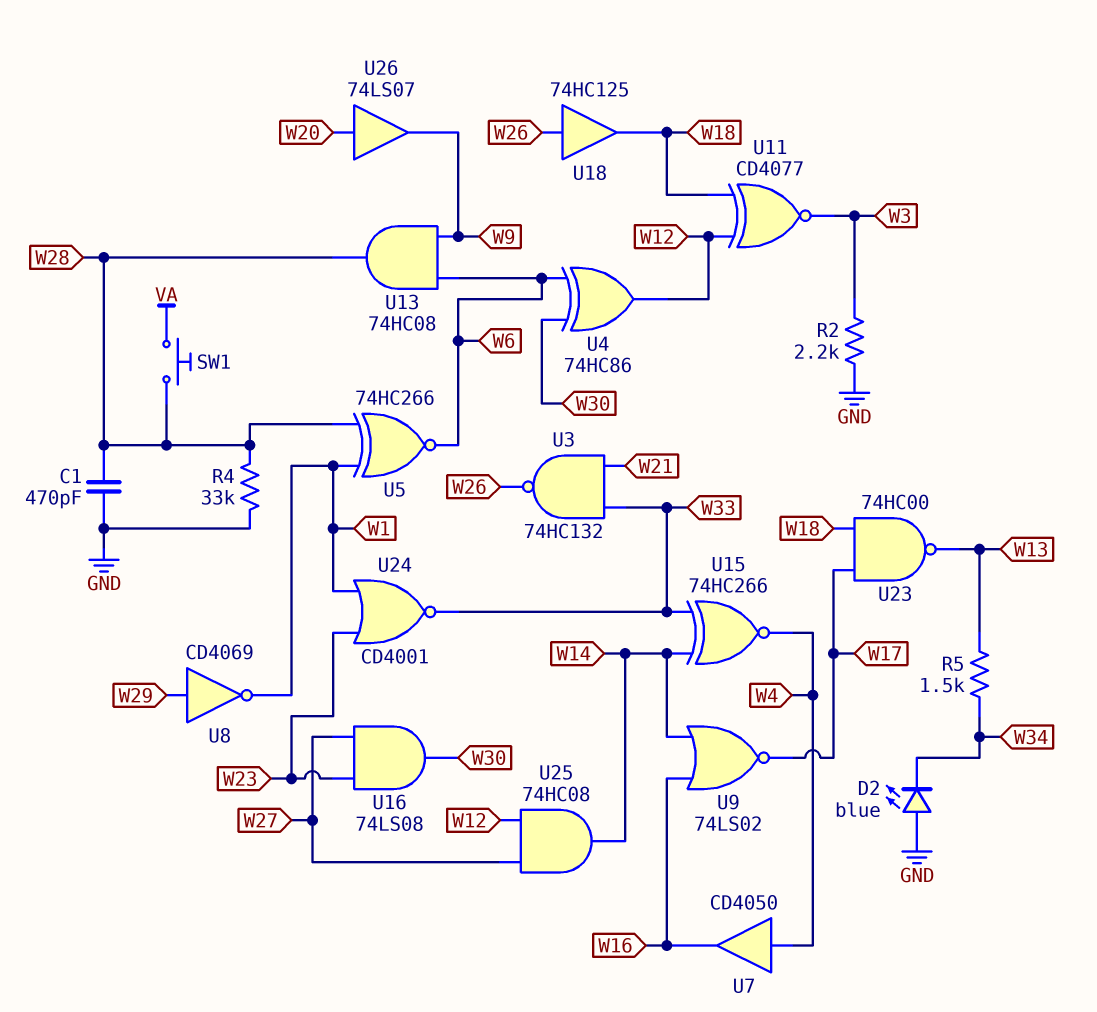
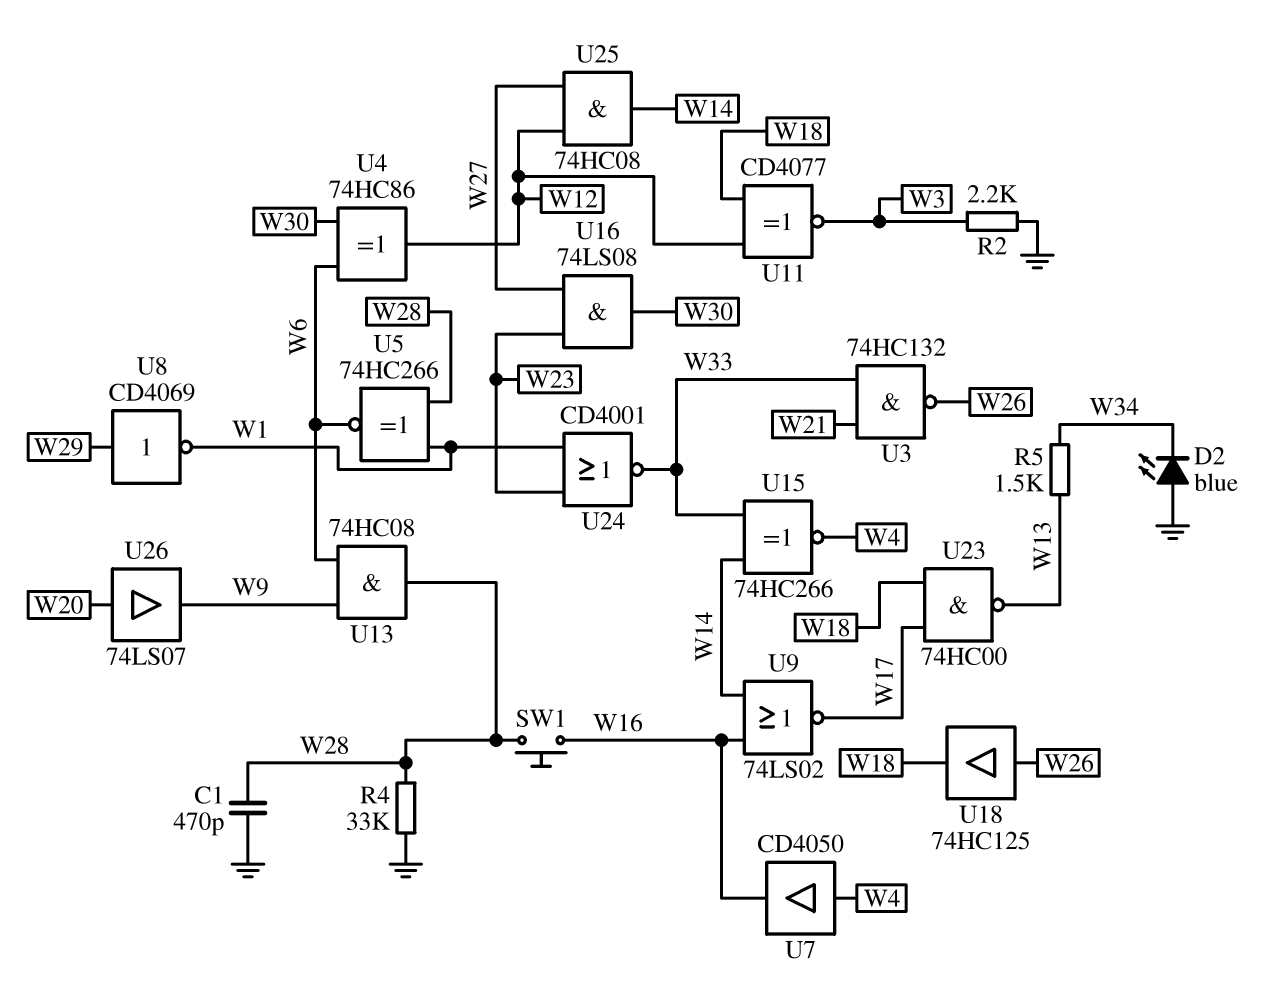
SW1: button (VA, W28) -> button (W16, W28)

